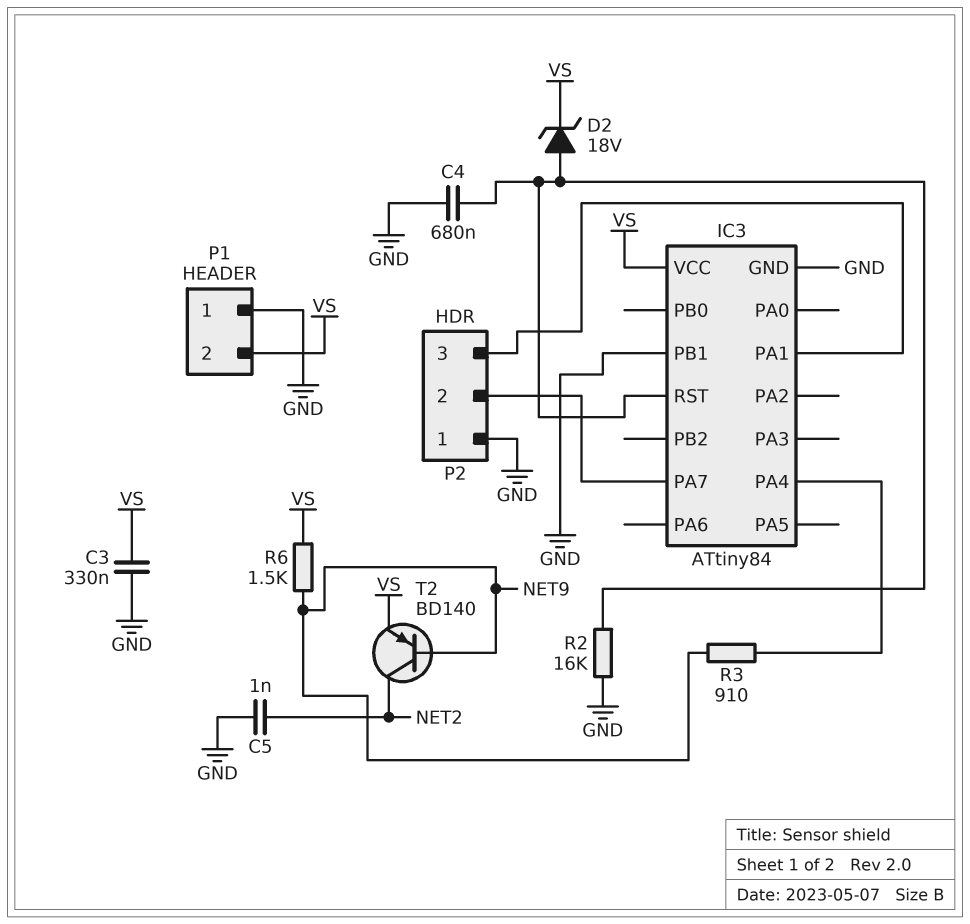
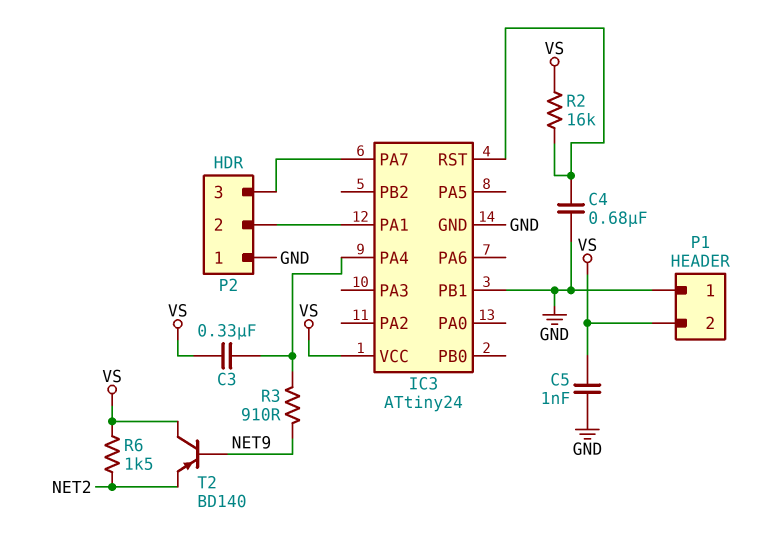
C3: 330nF (GND, VS) -> 330nF (IC3/PA4, VS)
C5: 1nF (GND, NET2) -> 1nF (GND, VS)
D2: zener 18V (A IC3/RST, K VS) -> none
IC3: ATtiny84 -> ATtiny24
P2 pin 2: IC3/PA7 -> IC3/PA1
P2 pin 3: IC3/PA1 -> IC3/PA7
R2: 16k (GND, IC3/RST) -> 16k (IC3/RST, VS)
R6: 1.5k (NET9, VS) -> 1.5k (NET2, VS)
T2: PNP BD140 (B NET9, C NET2, E VS) -> PNP BD140 (B NET9, C VS, E NET2)

